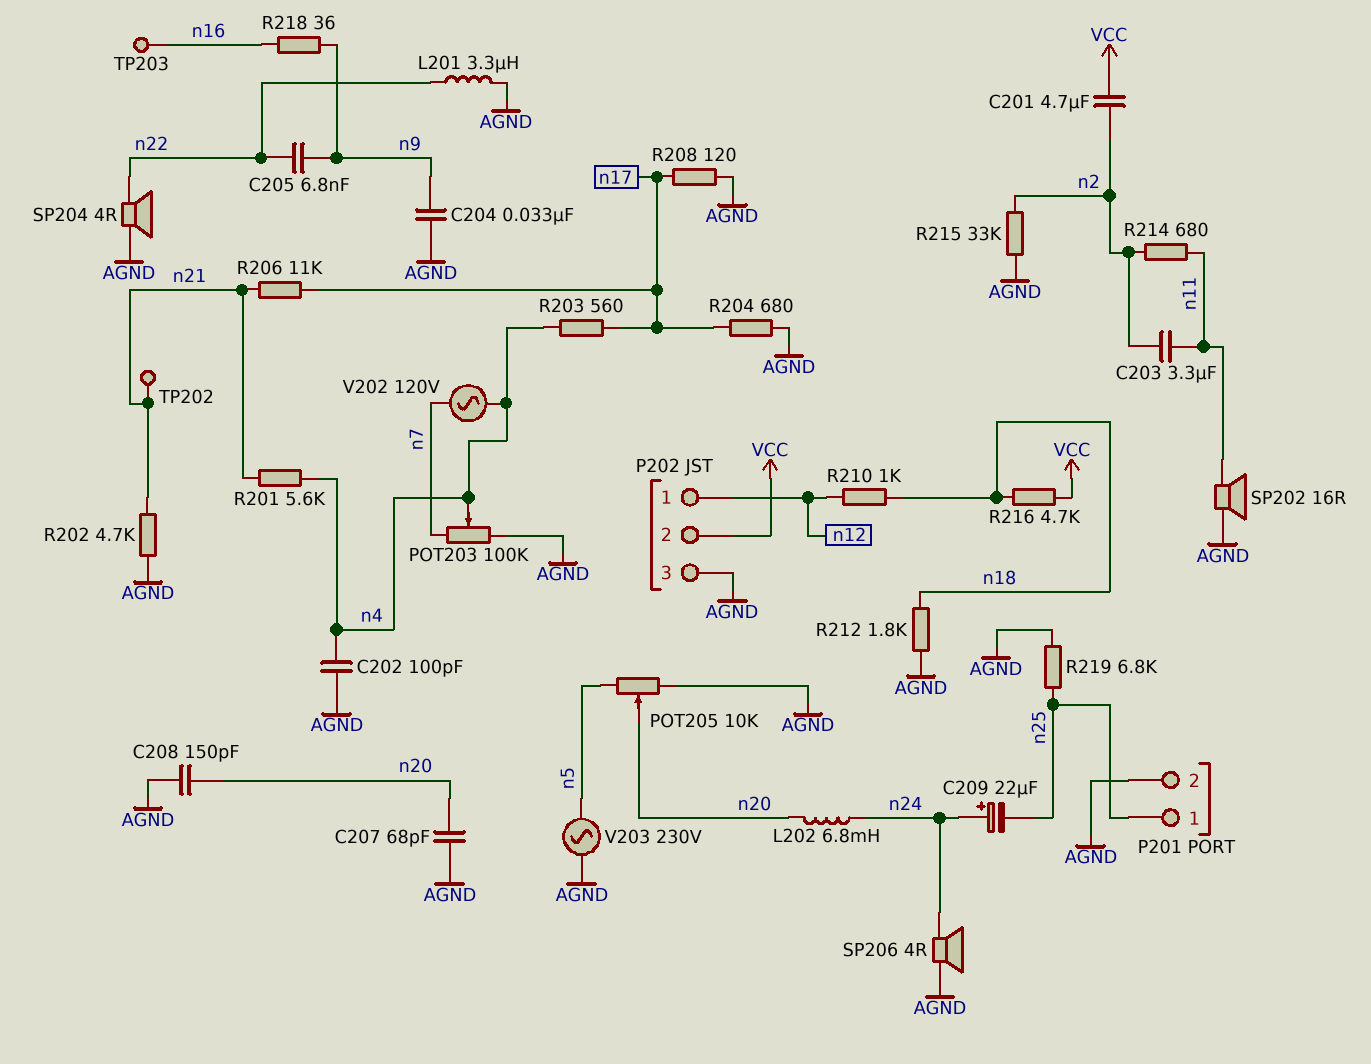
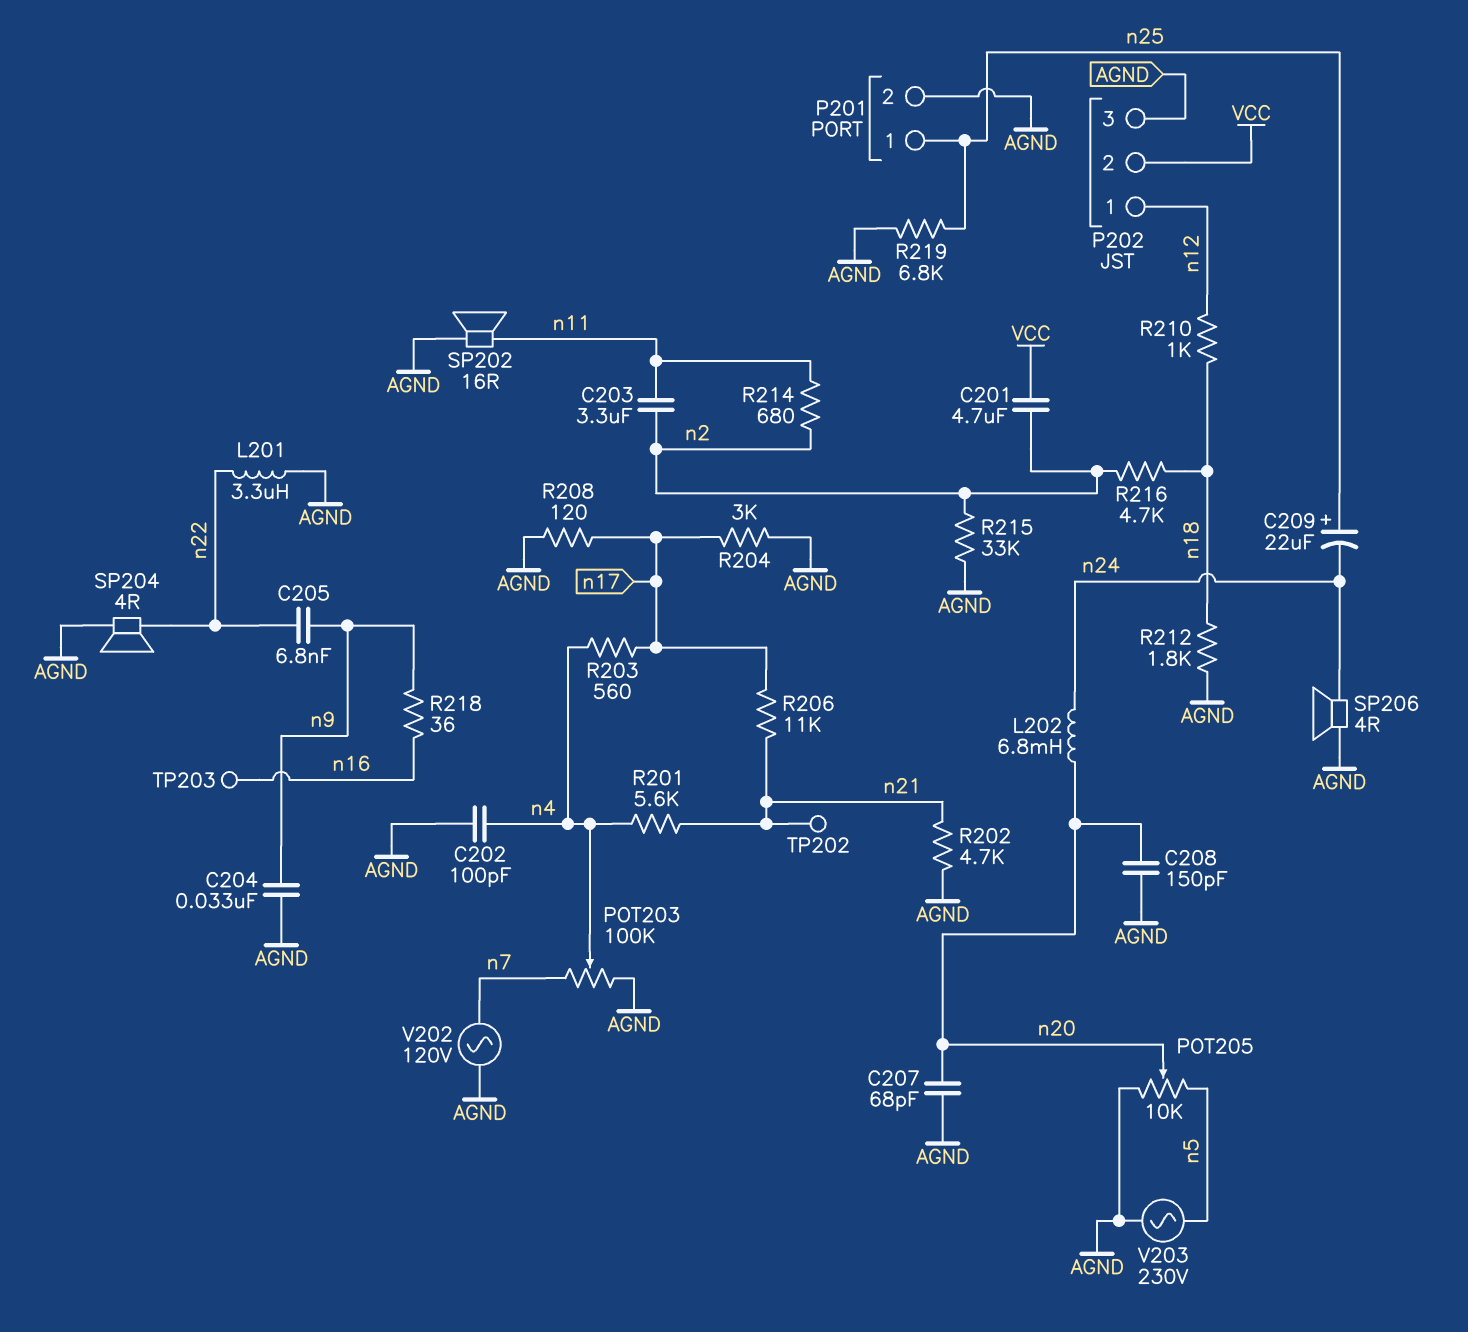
C209: 22uF (plus n24, minus n25) -> 22uF (plus n25, minus n24)
R204: 680 (AGND, n17) -> 3k (AGND, n17)
R216: 4.7k (VCC, n18) -> 4.7k (n2, n18)
V202: AC 120V (n4, n7) -> AC 120V (AGND, n7)

